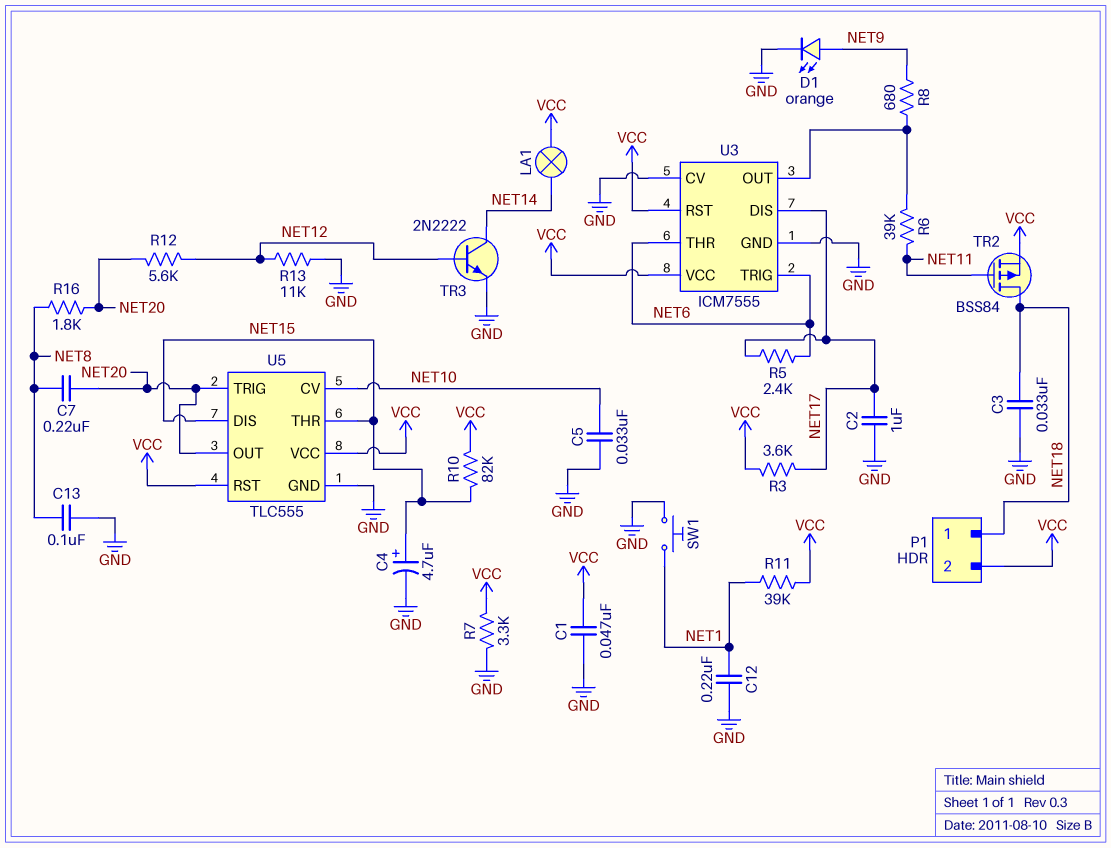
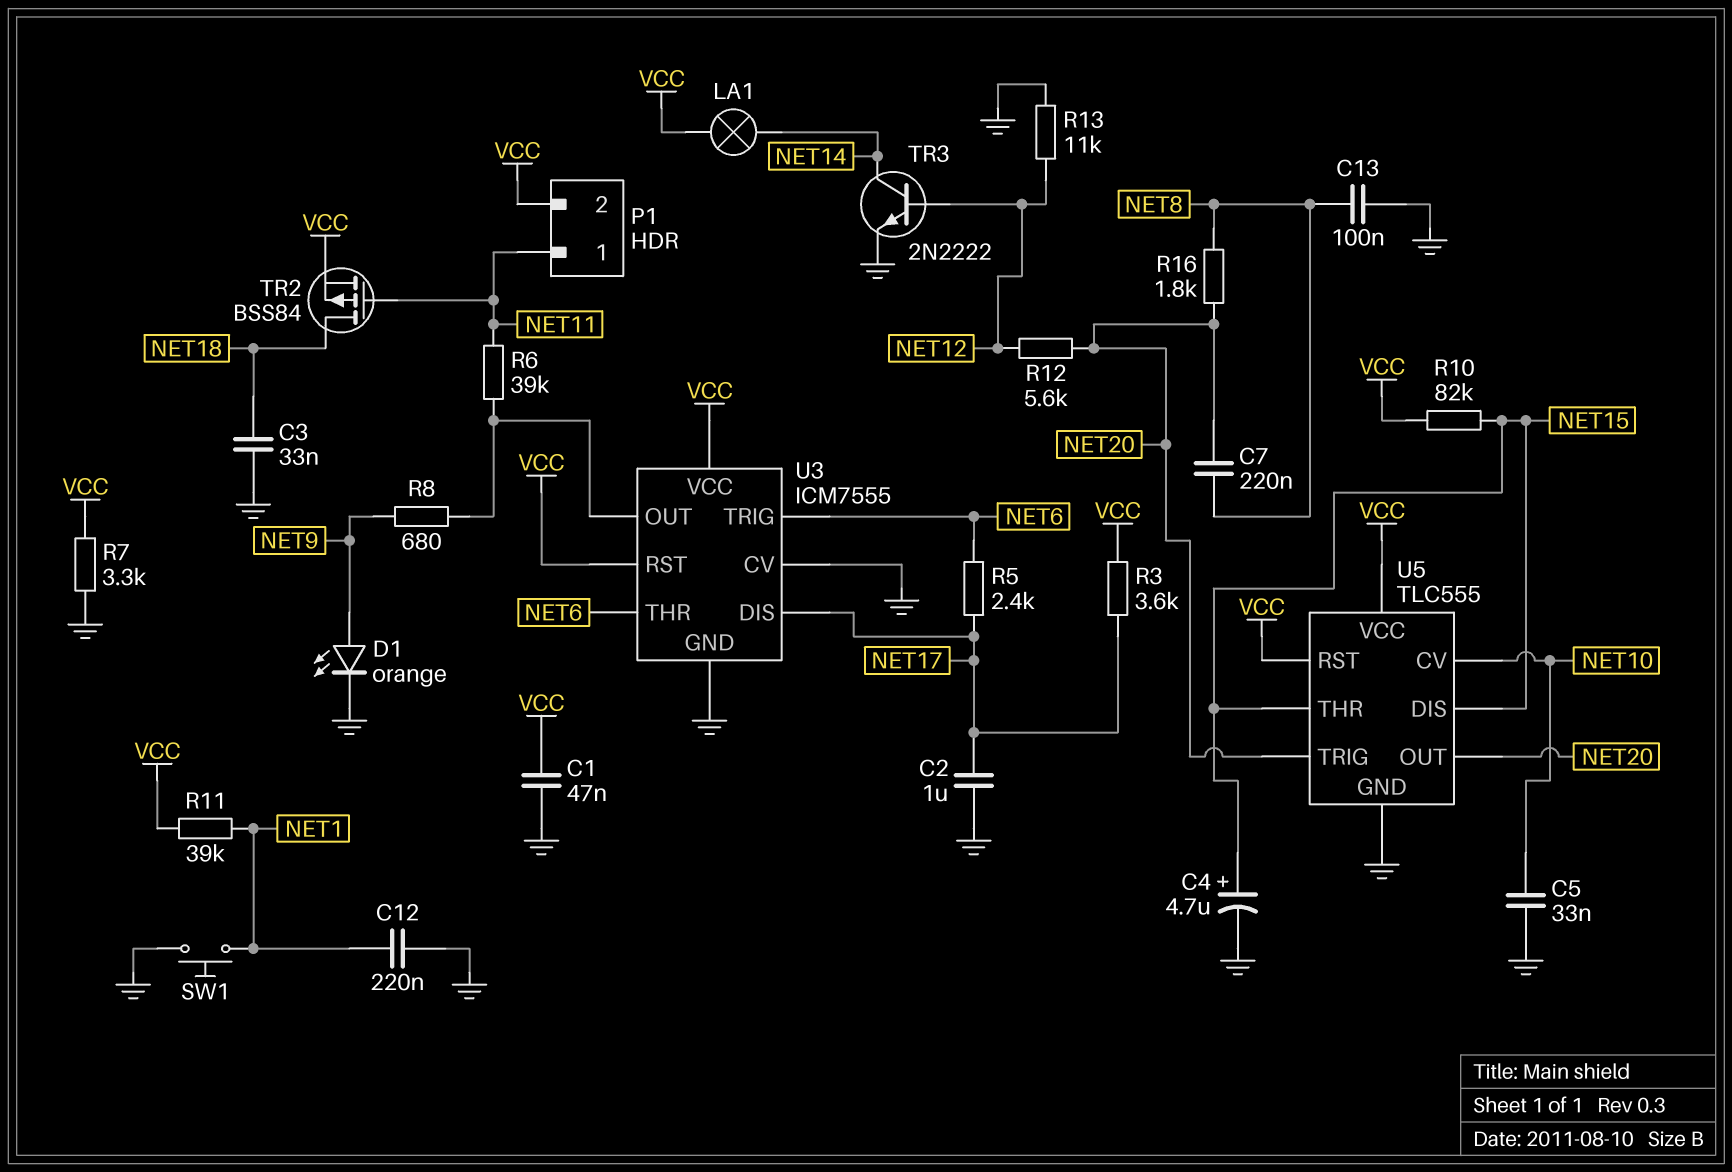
P1 pin 1: NET18 -> NET11

